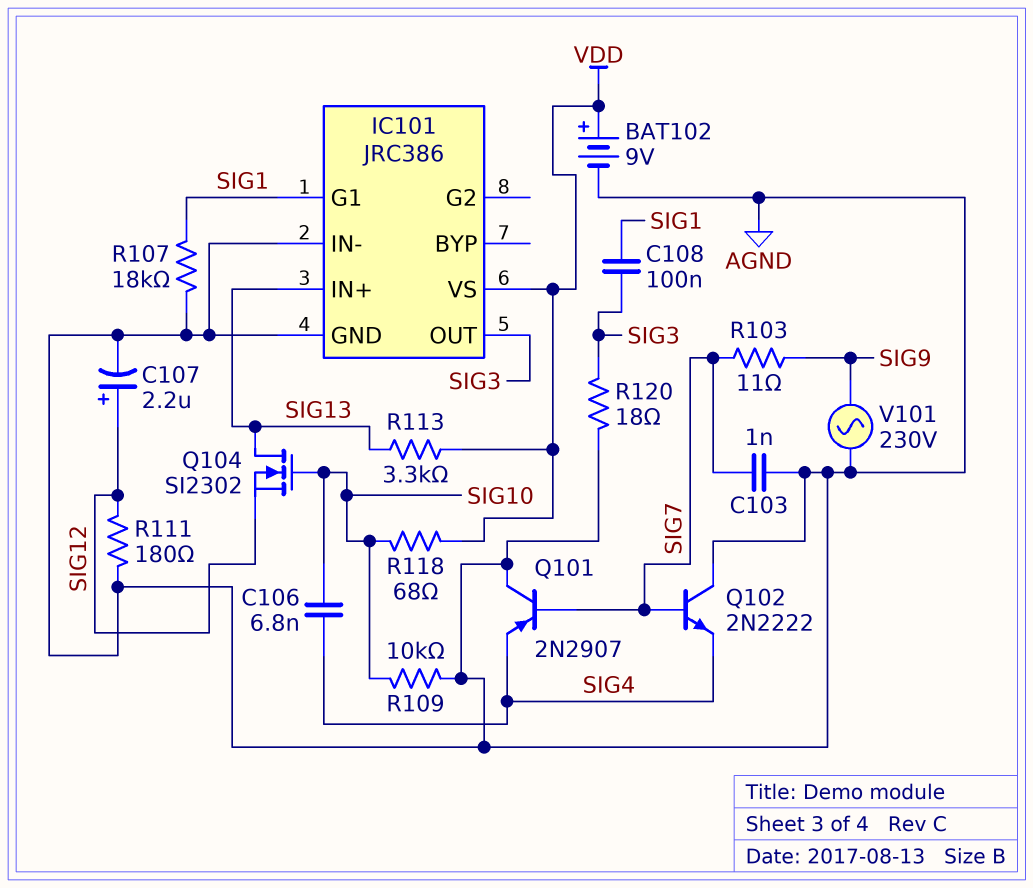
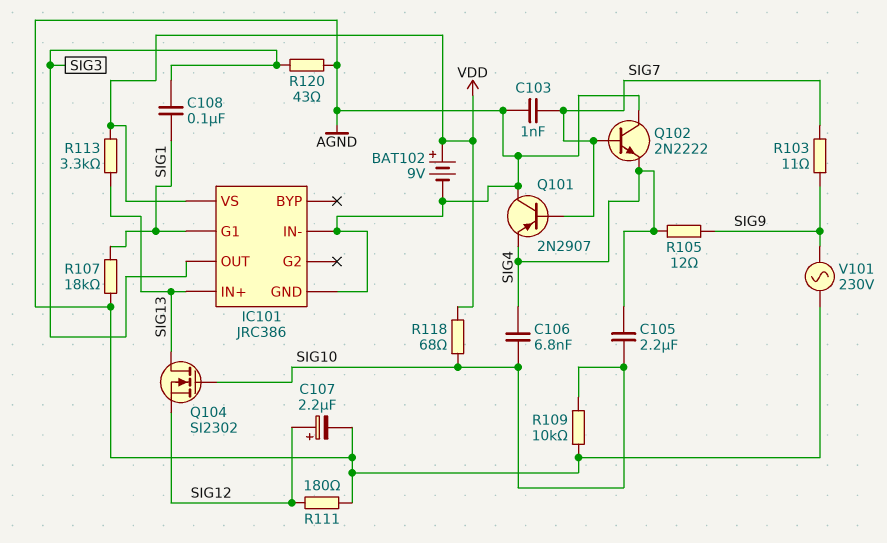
C105: none -> 2.2uF (SIG4, SIG10)
R105: none -> 12 (SIG4, SIG9)
R120: 18 (AGND, SIG3) -> 43 (AGND, SIG3)

